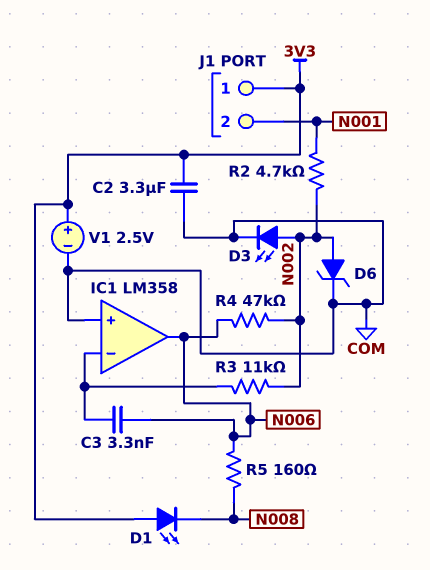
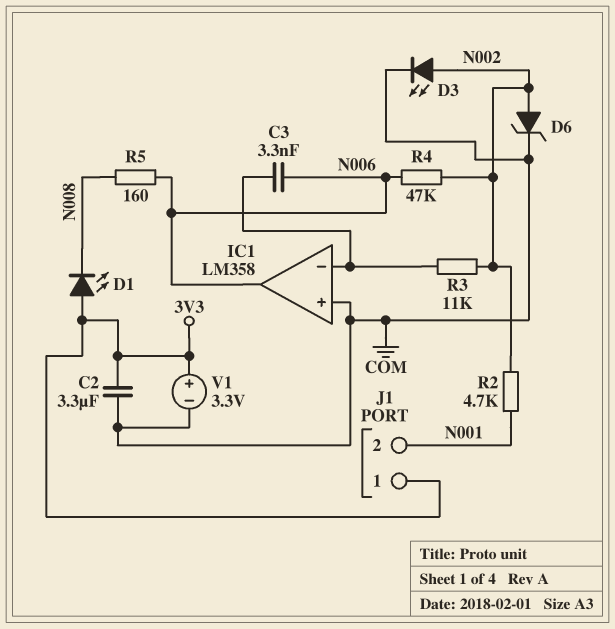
V1: 2.5V (plus 3V3, minus COM) -> 3.3V (plus 3V3, minus COM)

